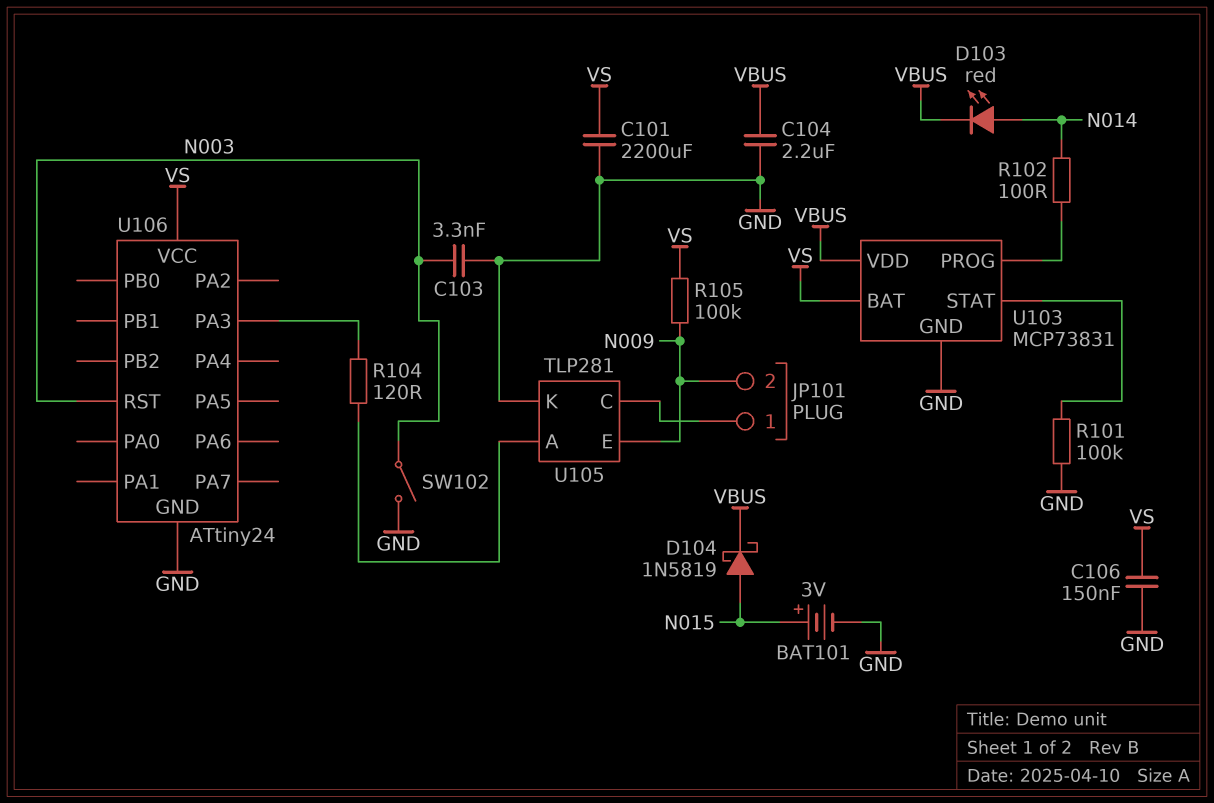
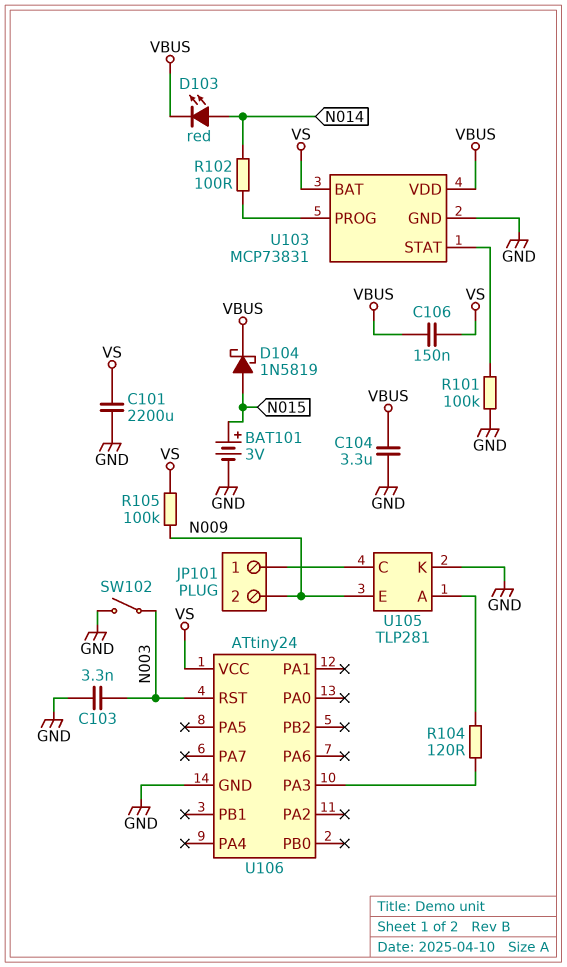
C104: 2.2uF (GND, VBUS) -> 3.3uF (GND, VBUS)
C106: 150nF (GND, VS) -> 150nF (VBUS, VS)

